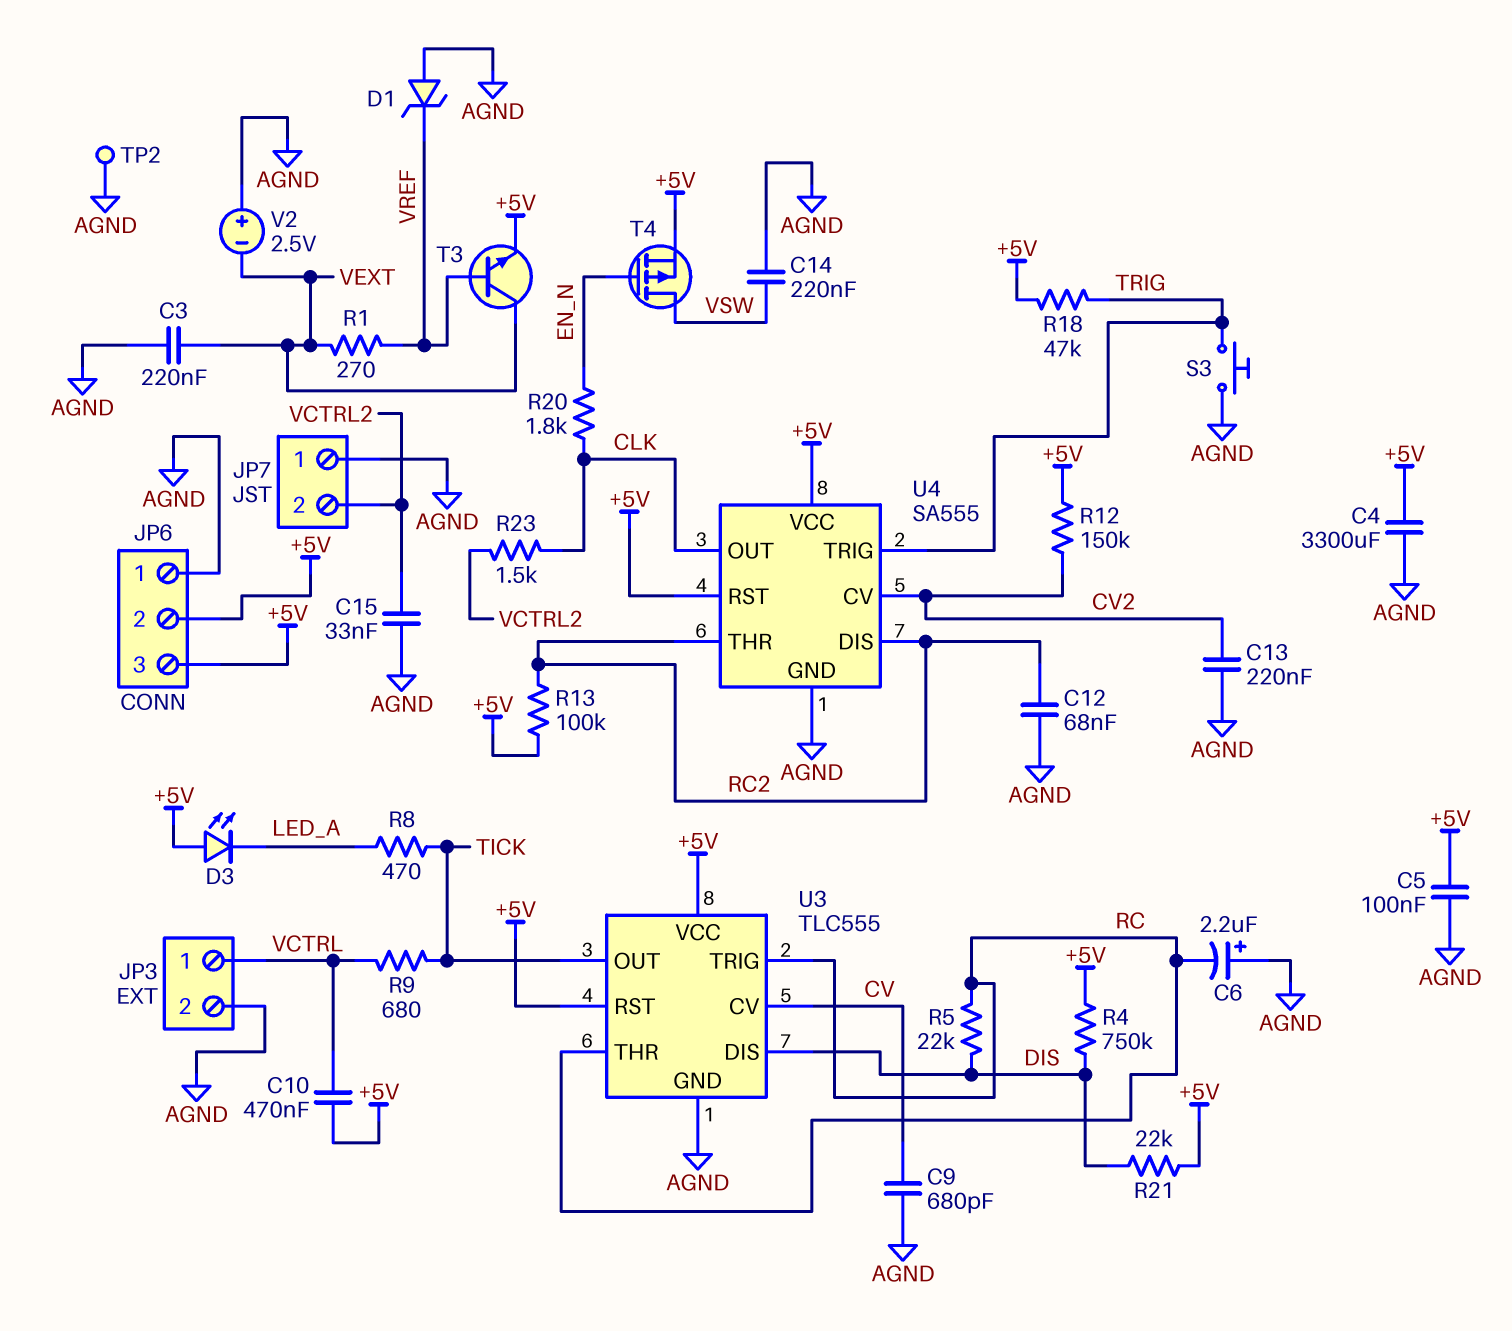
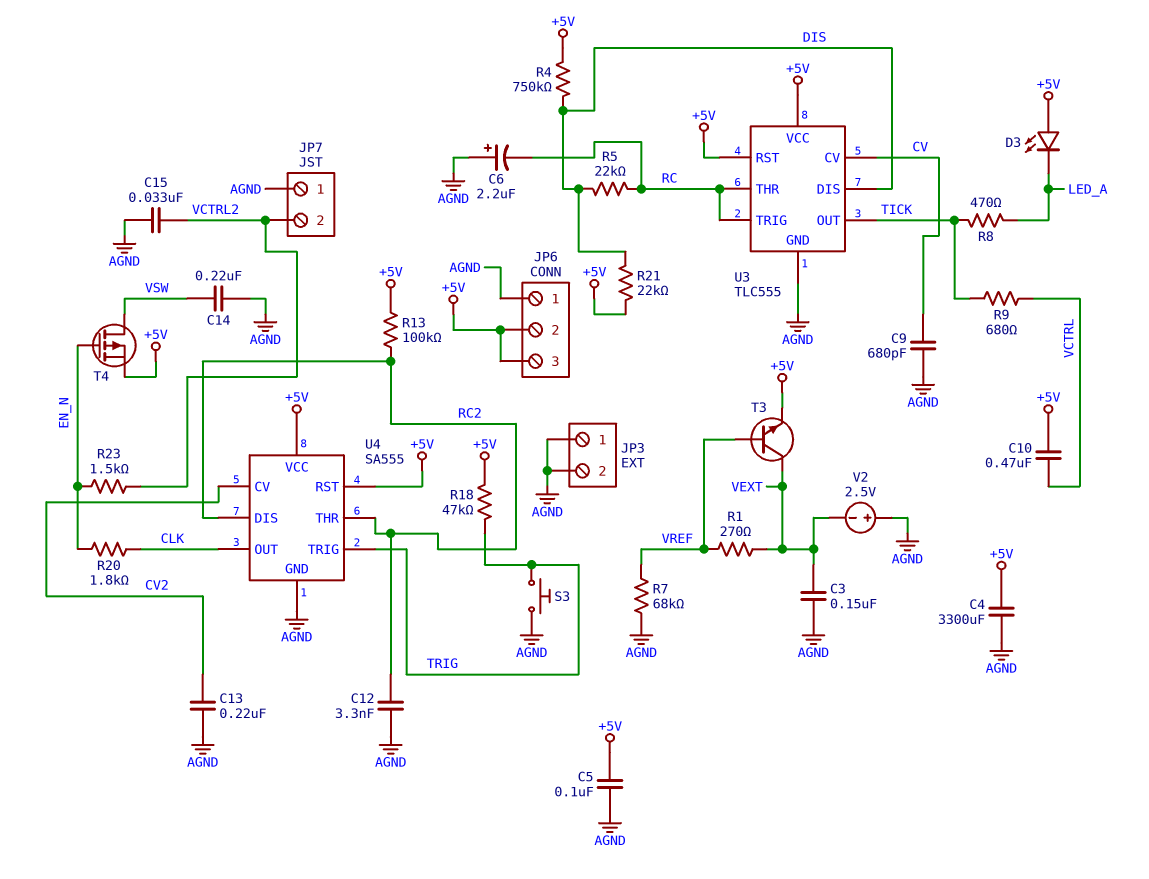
C3: 220nF (AGND, VEXT) -> 150nF (AGND, VEXT)
C12: 68nF (AGND, RC2) -> 3.3nF (AGND, RC2)
D1: zener (A AGND, K VREF) -> none
JP3 pin 1: VCTRL -> AGND
R7: none -> 68k (AGND, VREF)
R12: 150k (+5V, CV2) -> none
R23: 1.5k (CLK, VCTRL2) -> 1.5k (EN_N, VCTRL2)
TP2: test point (AGND) -> none

